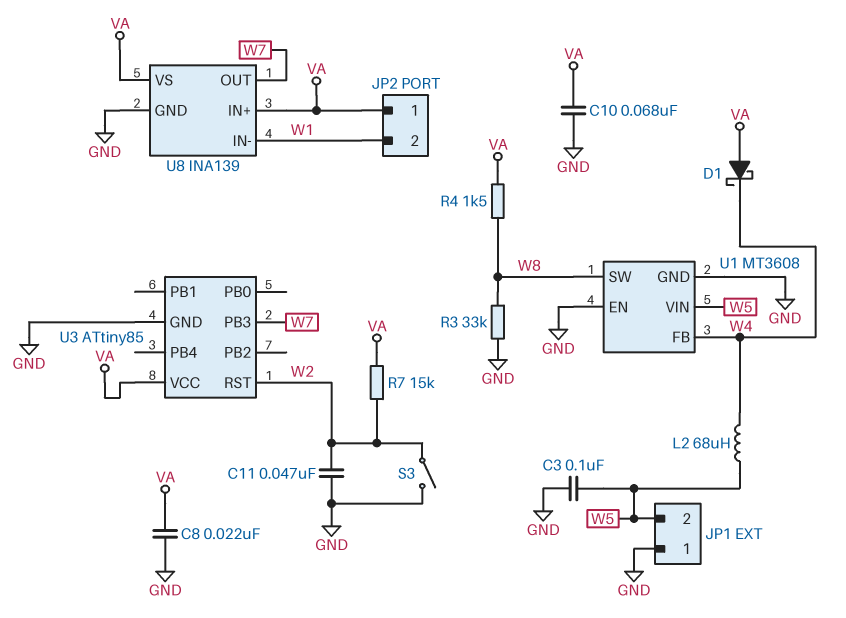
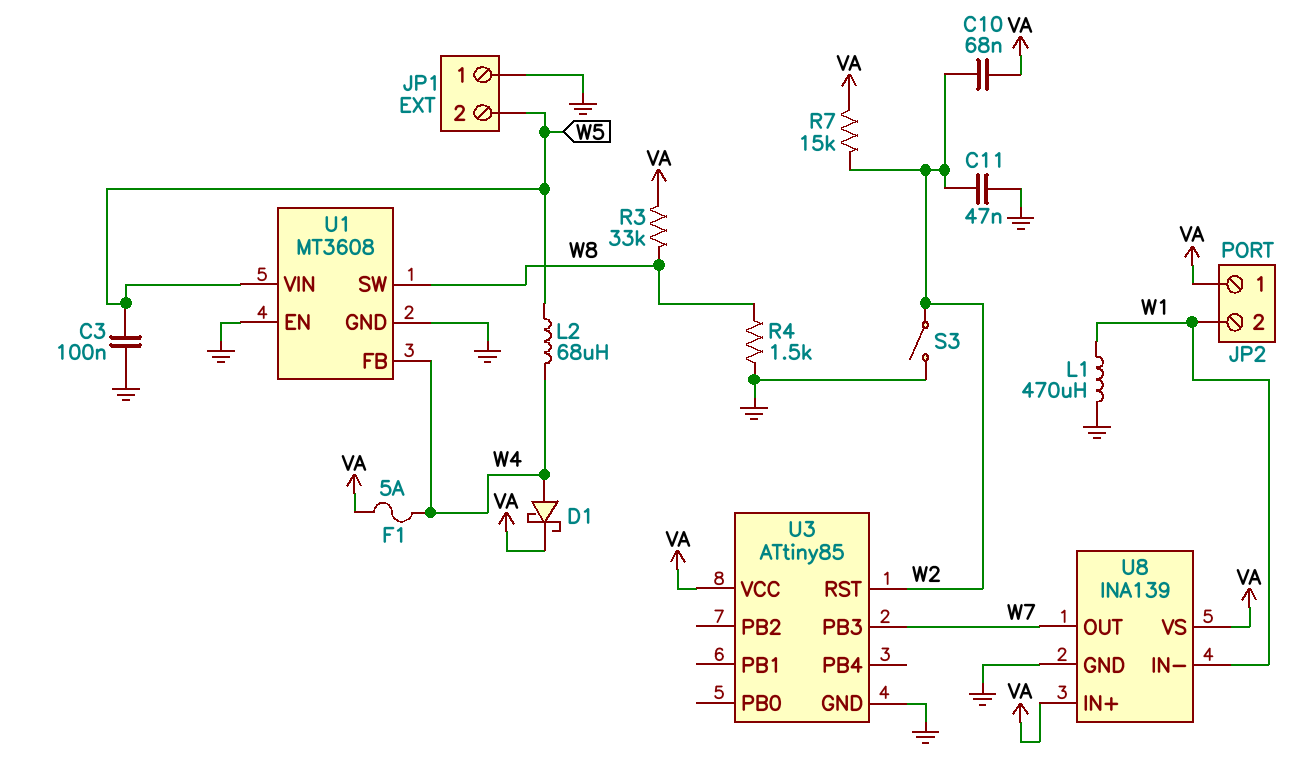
C8: 22nF (GND, VA) -> none
C10: 68nF (GND, VA) -> 68nF (VA, W2)
D1: schottky (A VA, K W4) -> schottky (A W4, K VA)
F1: none -> 5A (VA, W4)
L1: none -> 470uH (GND, W1)
R3: 33k (GND, W8) -> 33k (VA, W8)
R4: 1.5k (VA, W8) -> 1.5k (GND, W8)

